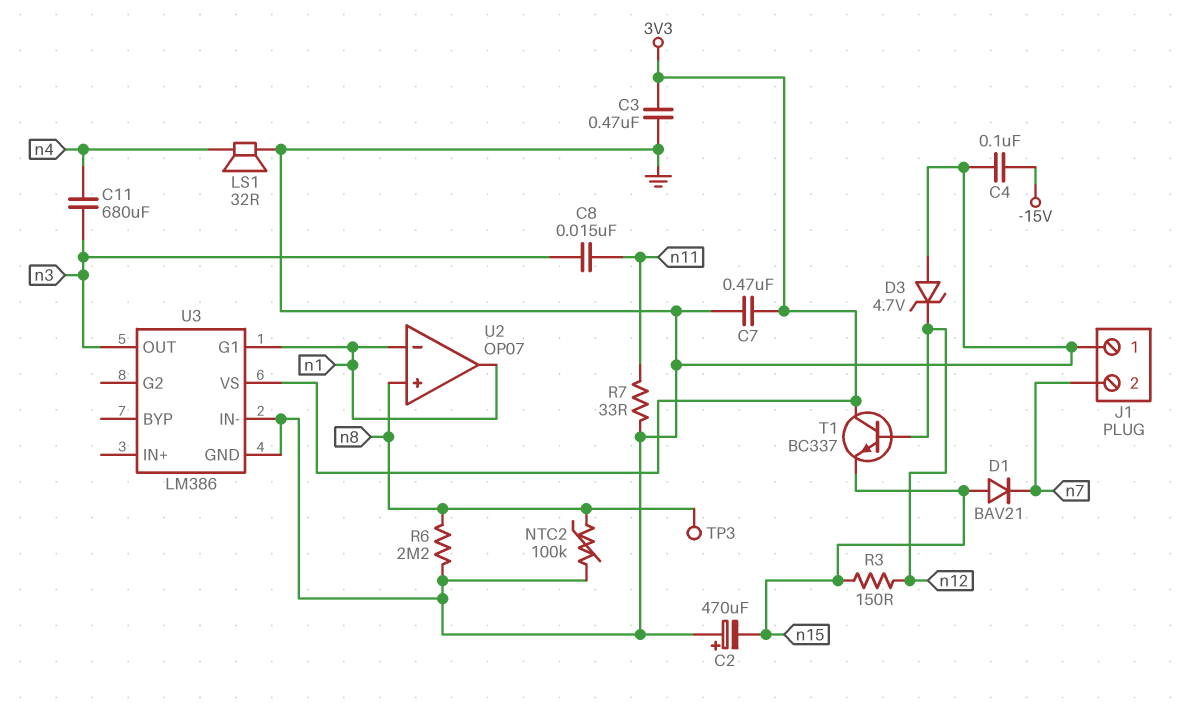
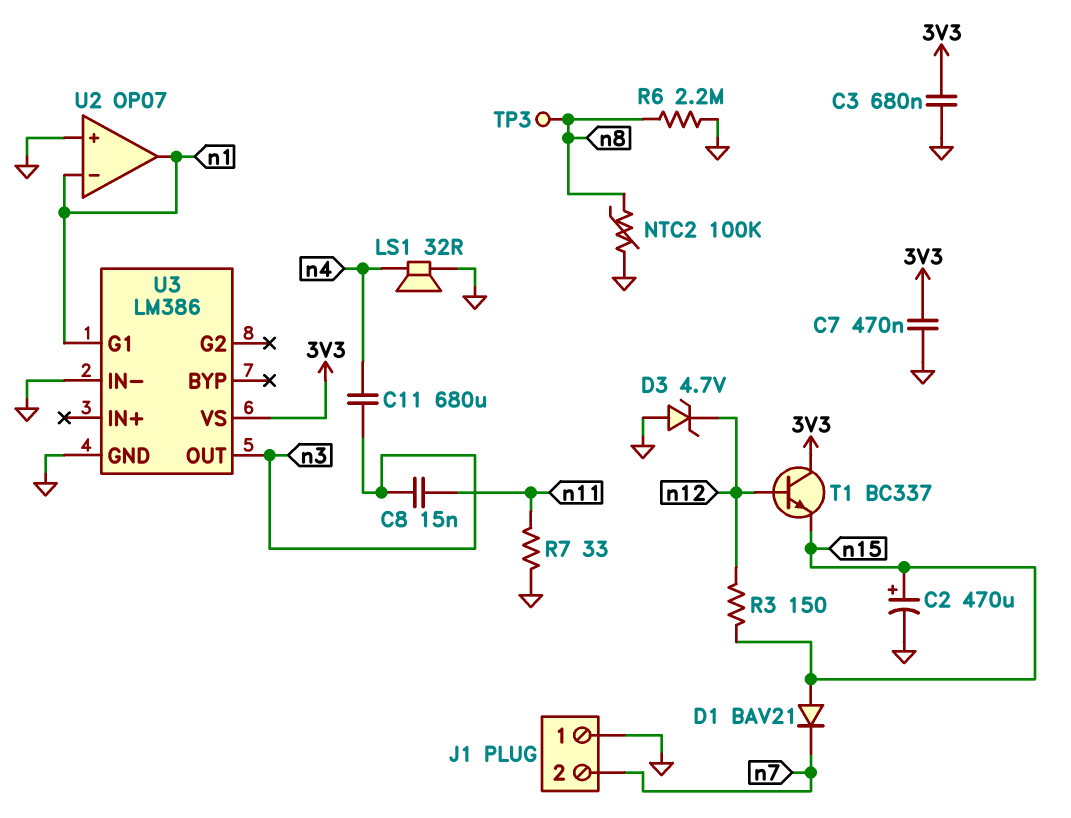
C2: 470uF (plus GND, minus n15) -> 470uF (plus n15, minus GND)
C3: 470nF (3V3, GND) -> 680nF (3V3, GND)
C4: 100nF (-15V, GND) -> none
U2 pin in+: n8 -> GND

